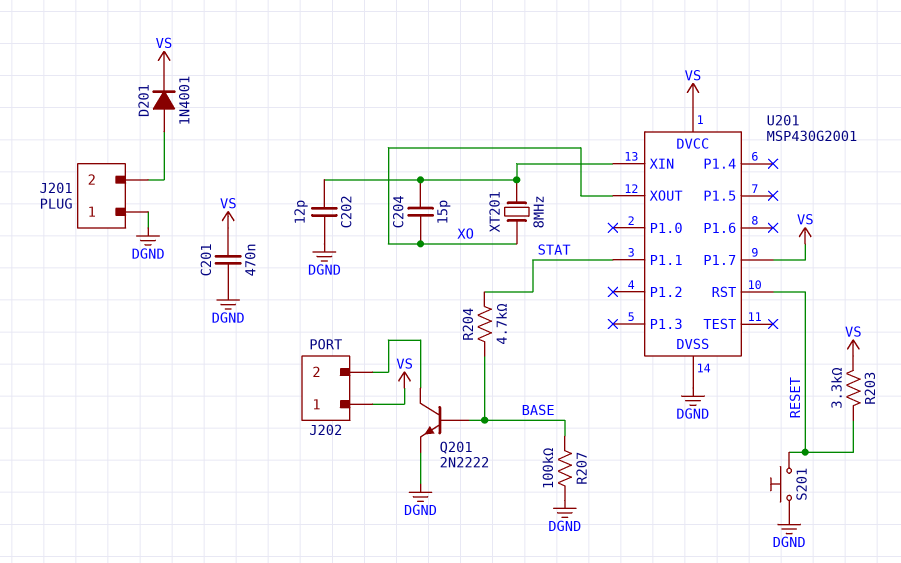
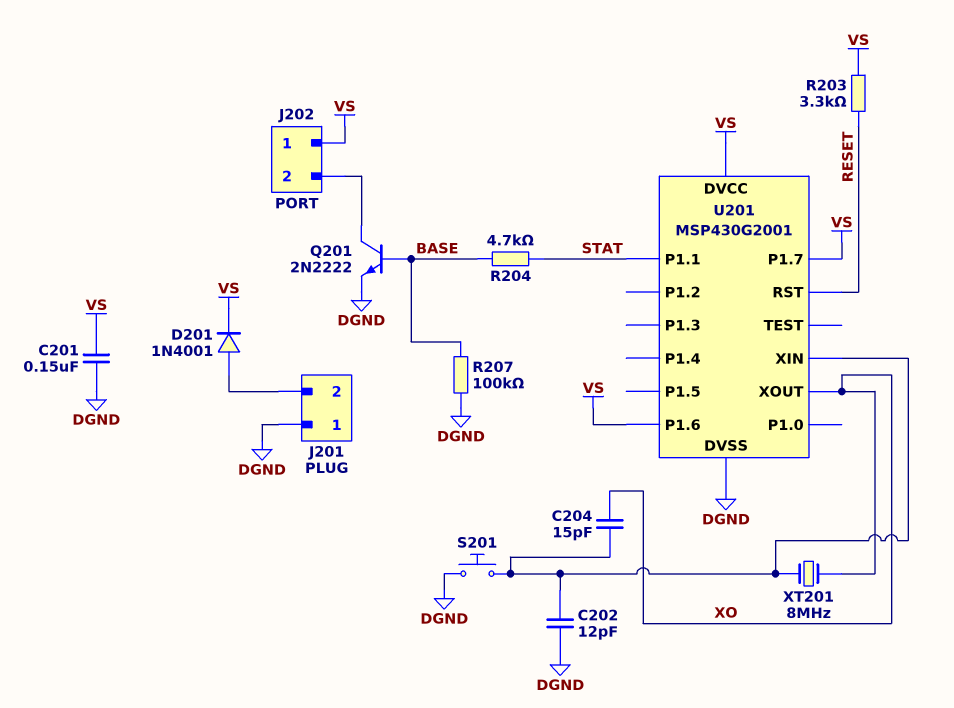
C201: 470nF (DGND, VS) -> 150nF (DGND, VS)
S201: button (DGND, RESET) -> button (DGND, U201/XIN)
U201 pin P1.6: none -> VS

